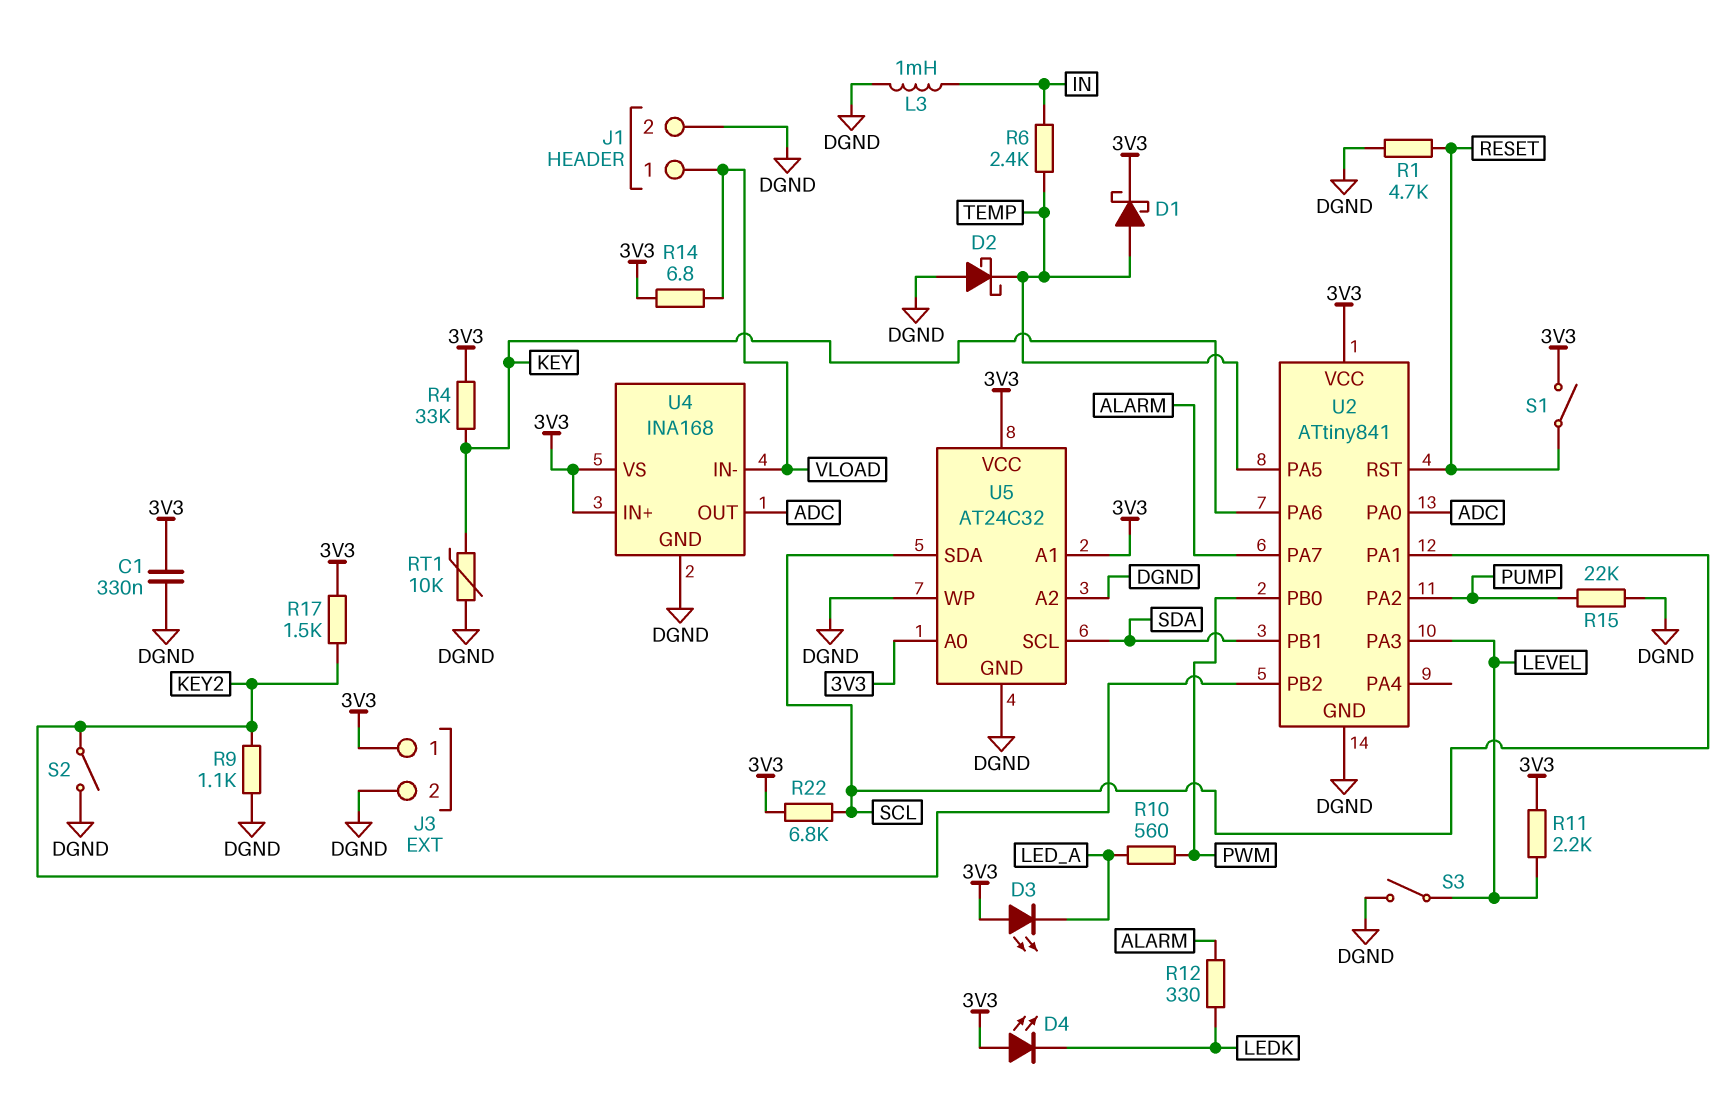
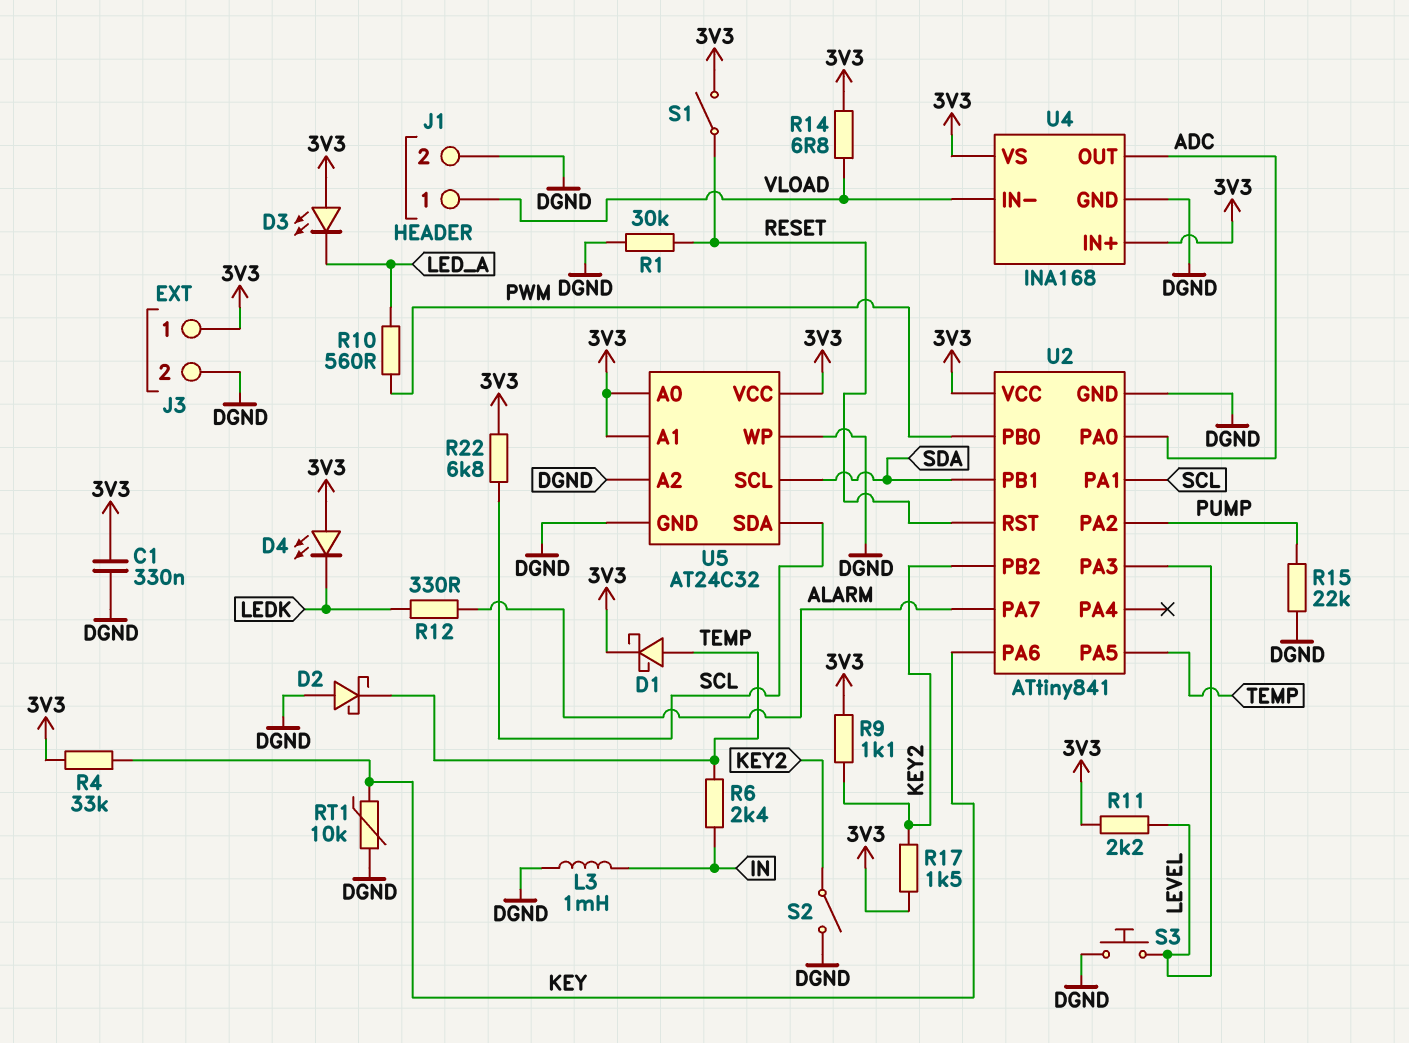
R1: 4.7k (DGND, RESET) -> 30k (DGND, RESET)
R9: 1.1k (DGND, KEY2) -> 1.1k (3V3, KEY2)
S3: switch (DGND, LEVEL) -> button (DGND, LEVEL)

